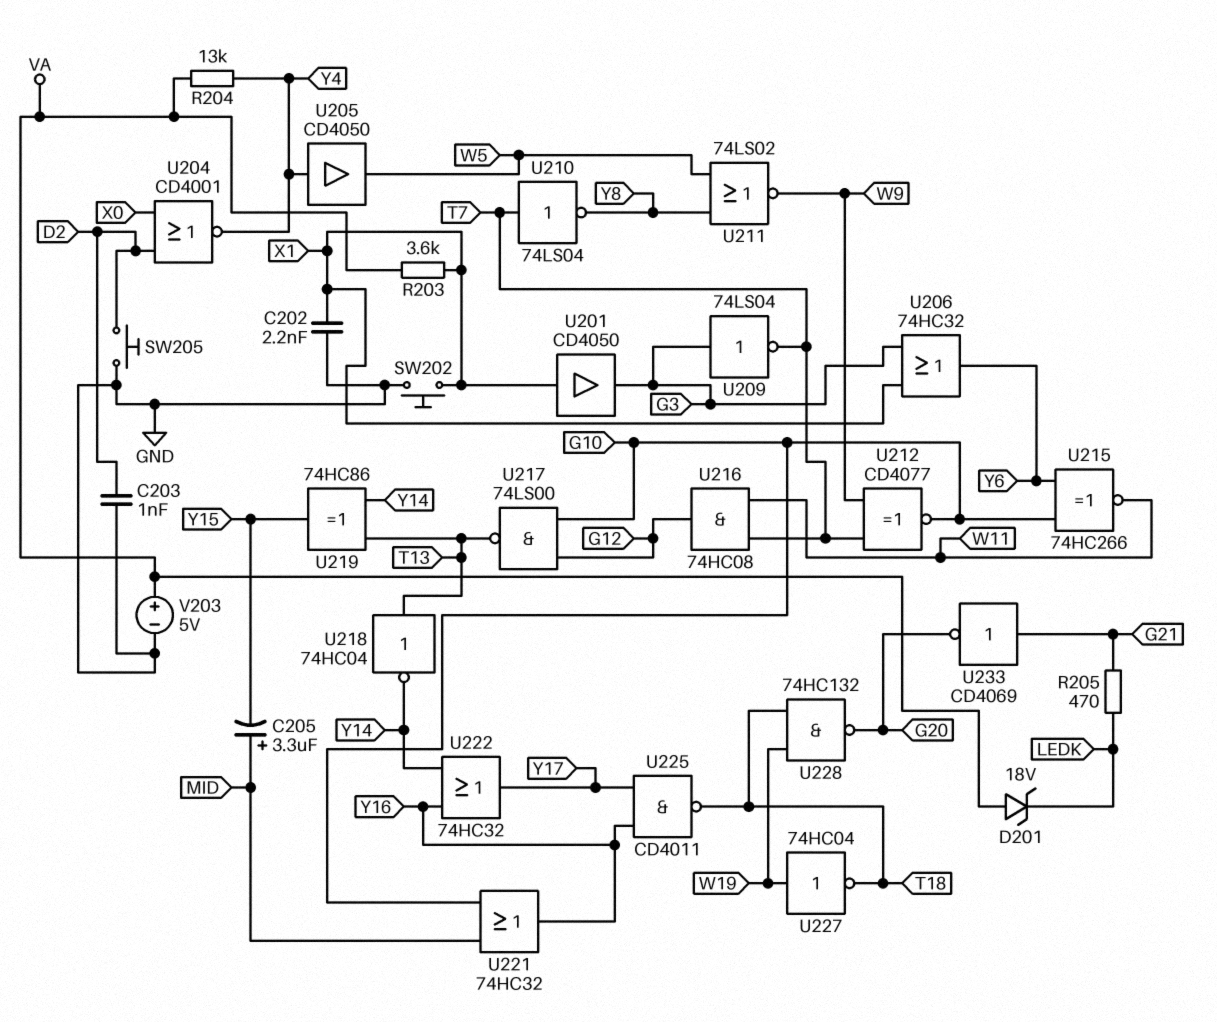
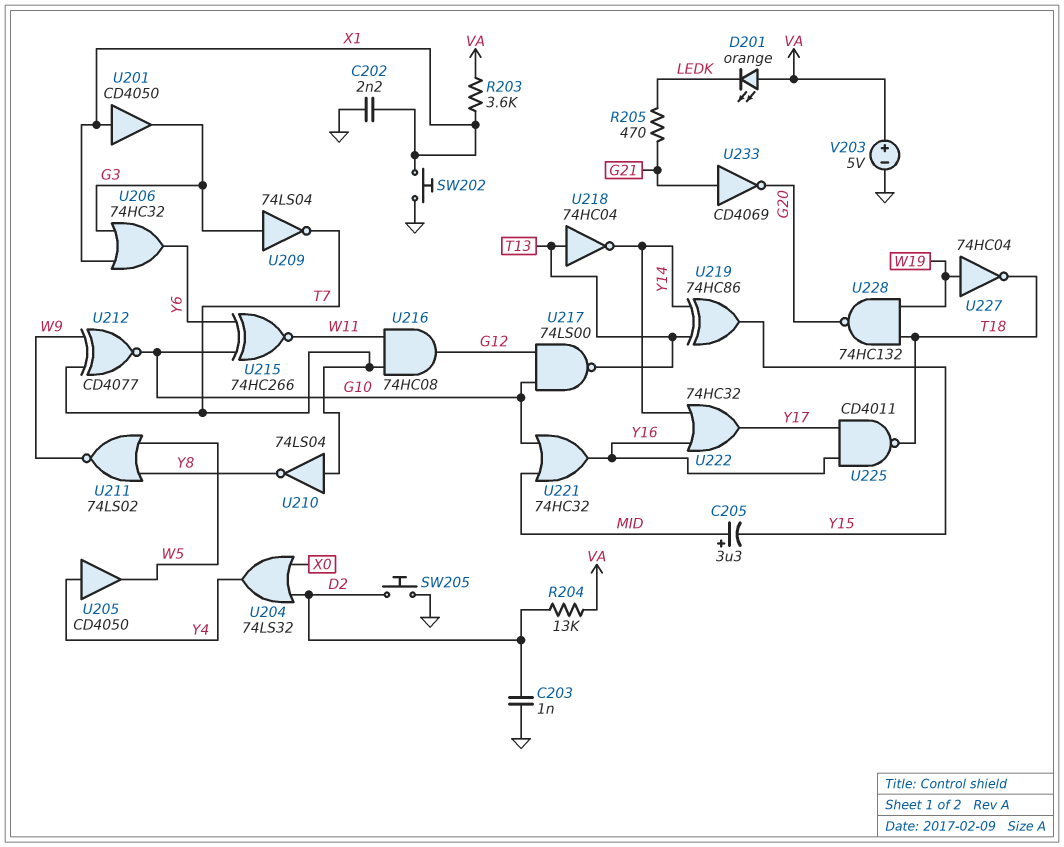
D201: zener 18V (A VA, K LEDK) -> LED orange (A VA, K LEDK)
R204: 13k (VA, Y4) -> 13k (D2, VA)
U204: NOR CD4001 (in D2, in X0, out Y4) -> OR 74LS32 (in D2, in X0, out Y4)

